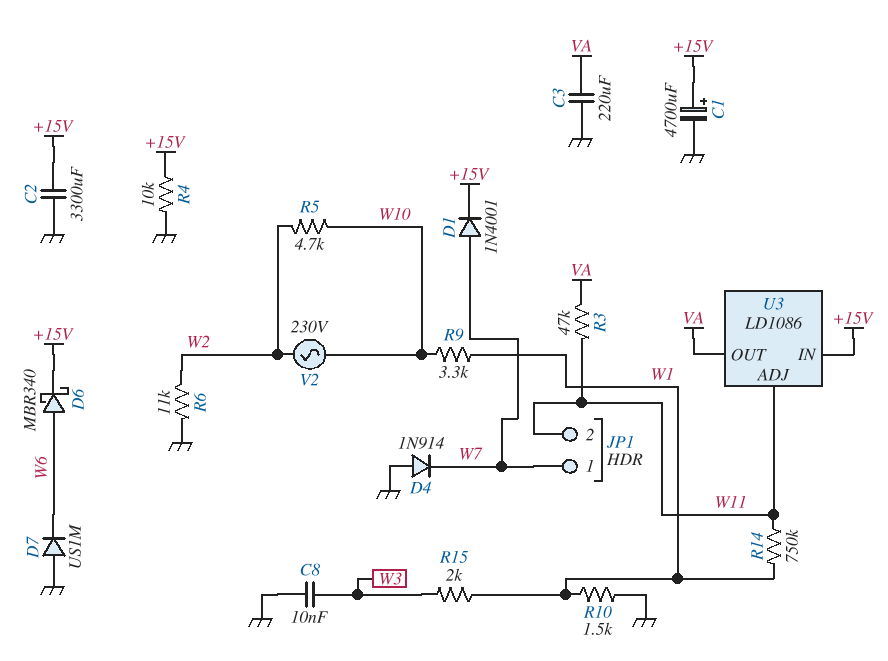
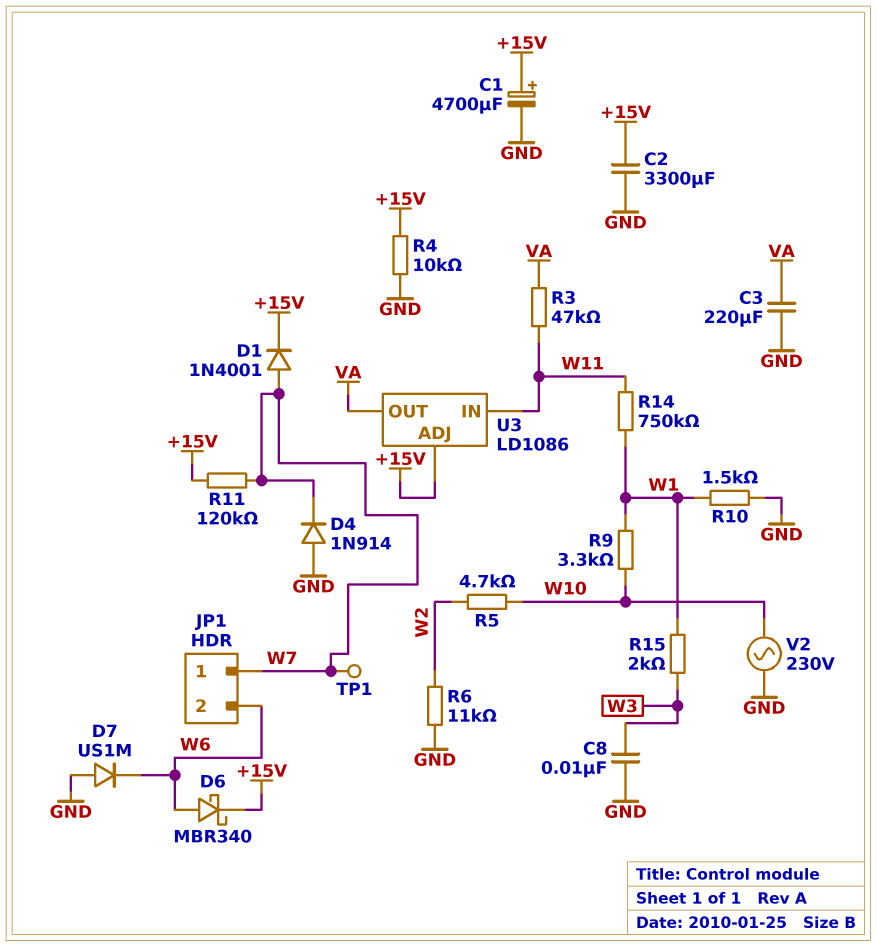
JP1 pin 2: W11 -> W6
R11: none -> 120k (+15V, W7)
TP1: none -> test point (W7)
U3 pin ADJ: W11 -> +15V
U3 pin IN: +15V -> W11
V2: AC 230V (W2, W10) -> AC 230V (GND, W10)

